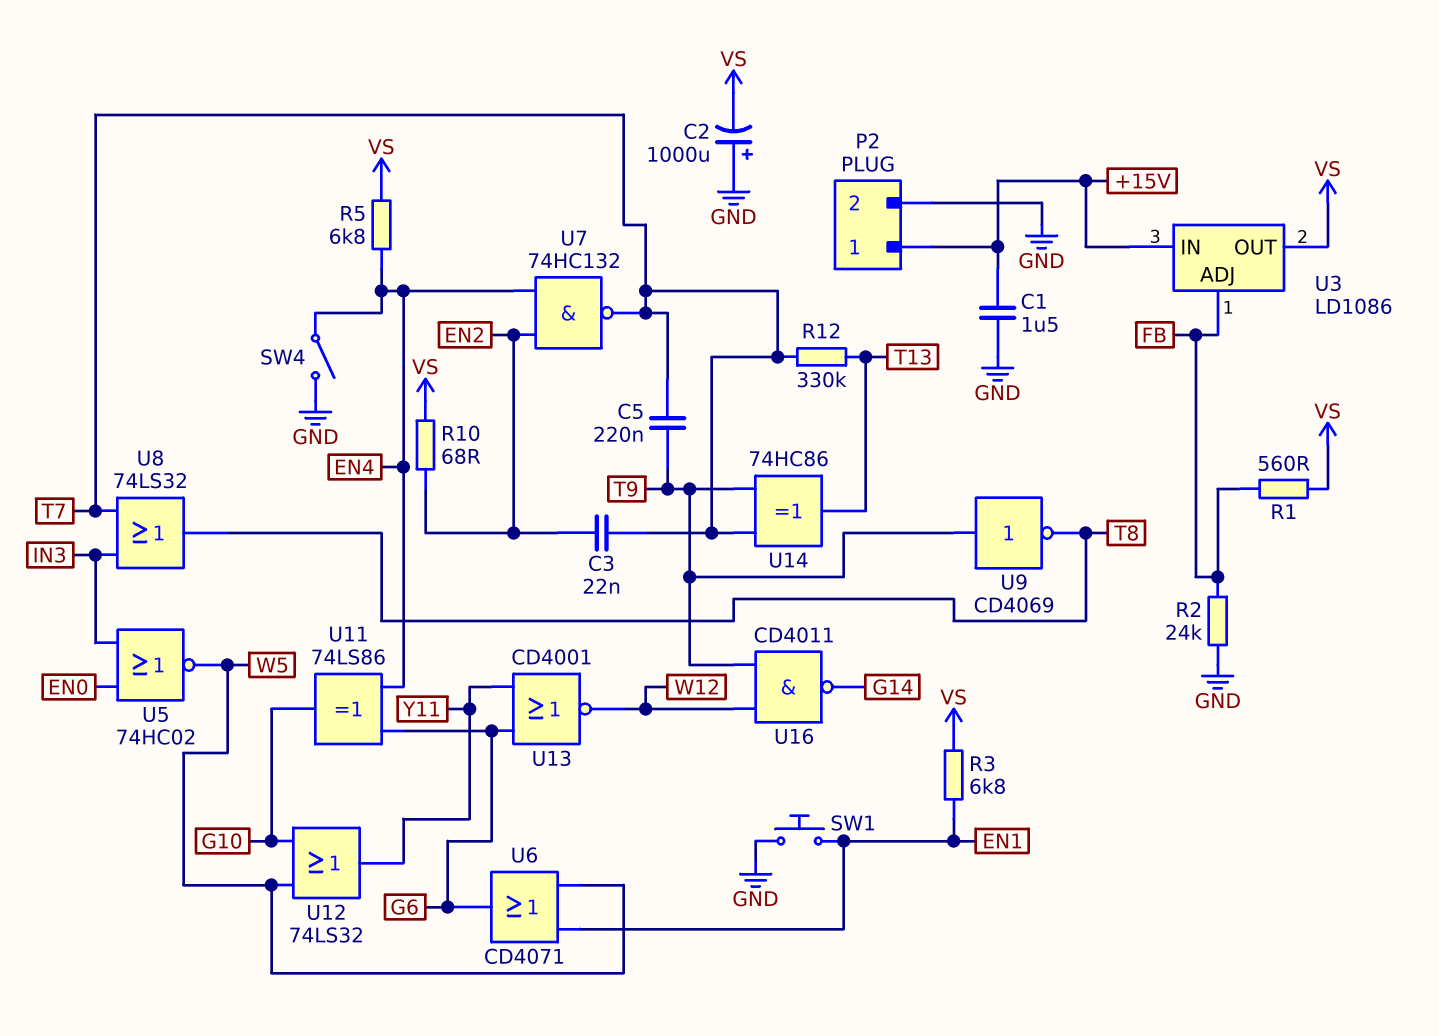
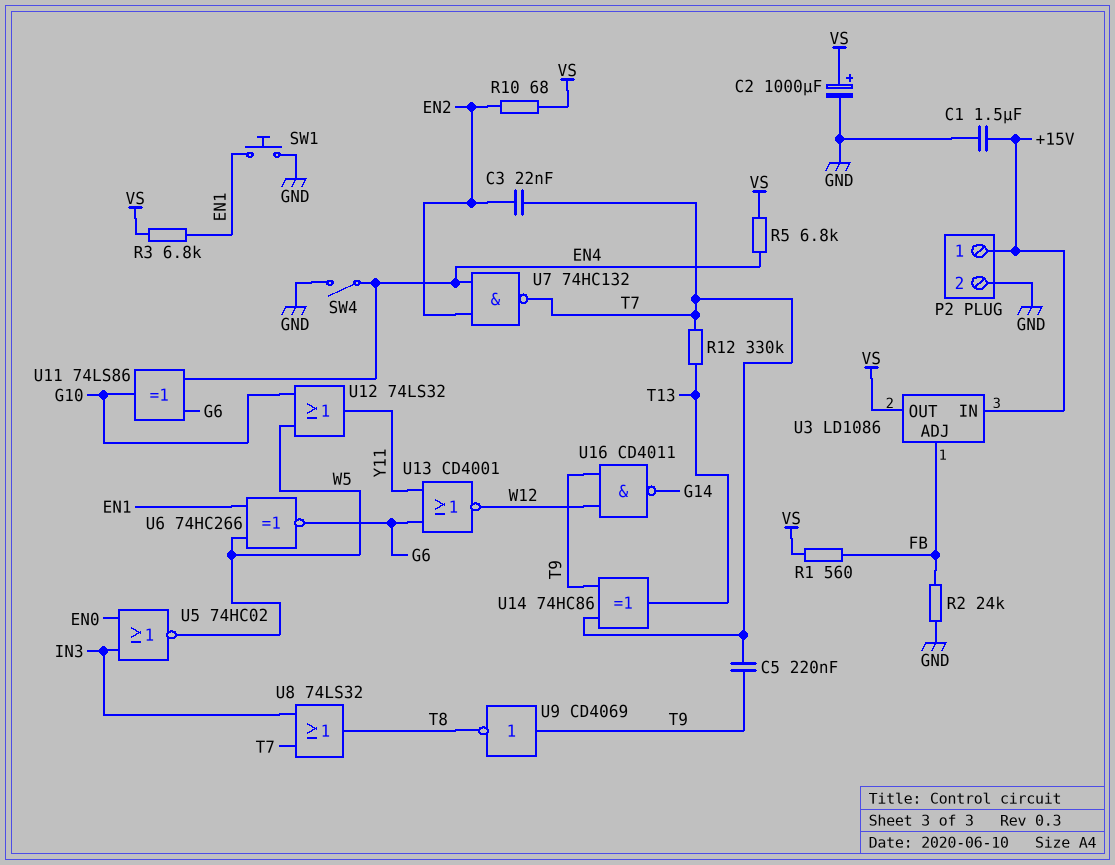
C2: 1000uF (plus GND, minus VS) -> 1000uF (plus VS, minus GND)
U6: OR CD4071 (in EN1, in W5, out G6) -> XNOR 74HC266 (in EN1, in W5, out G6)

